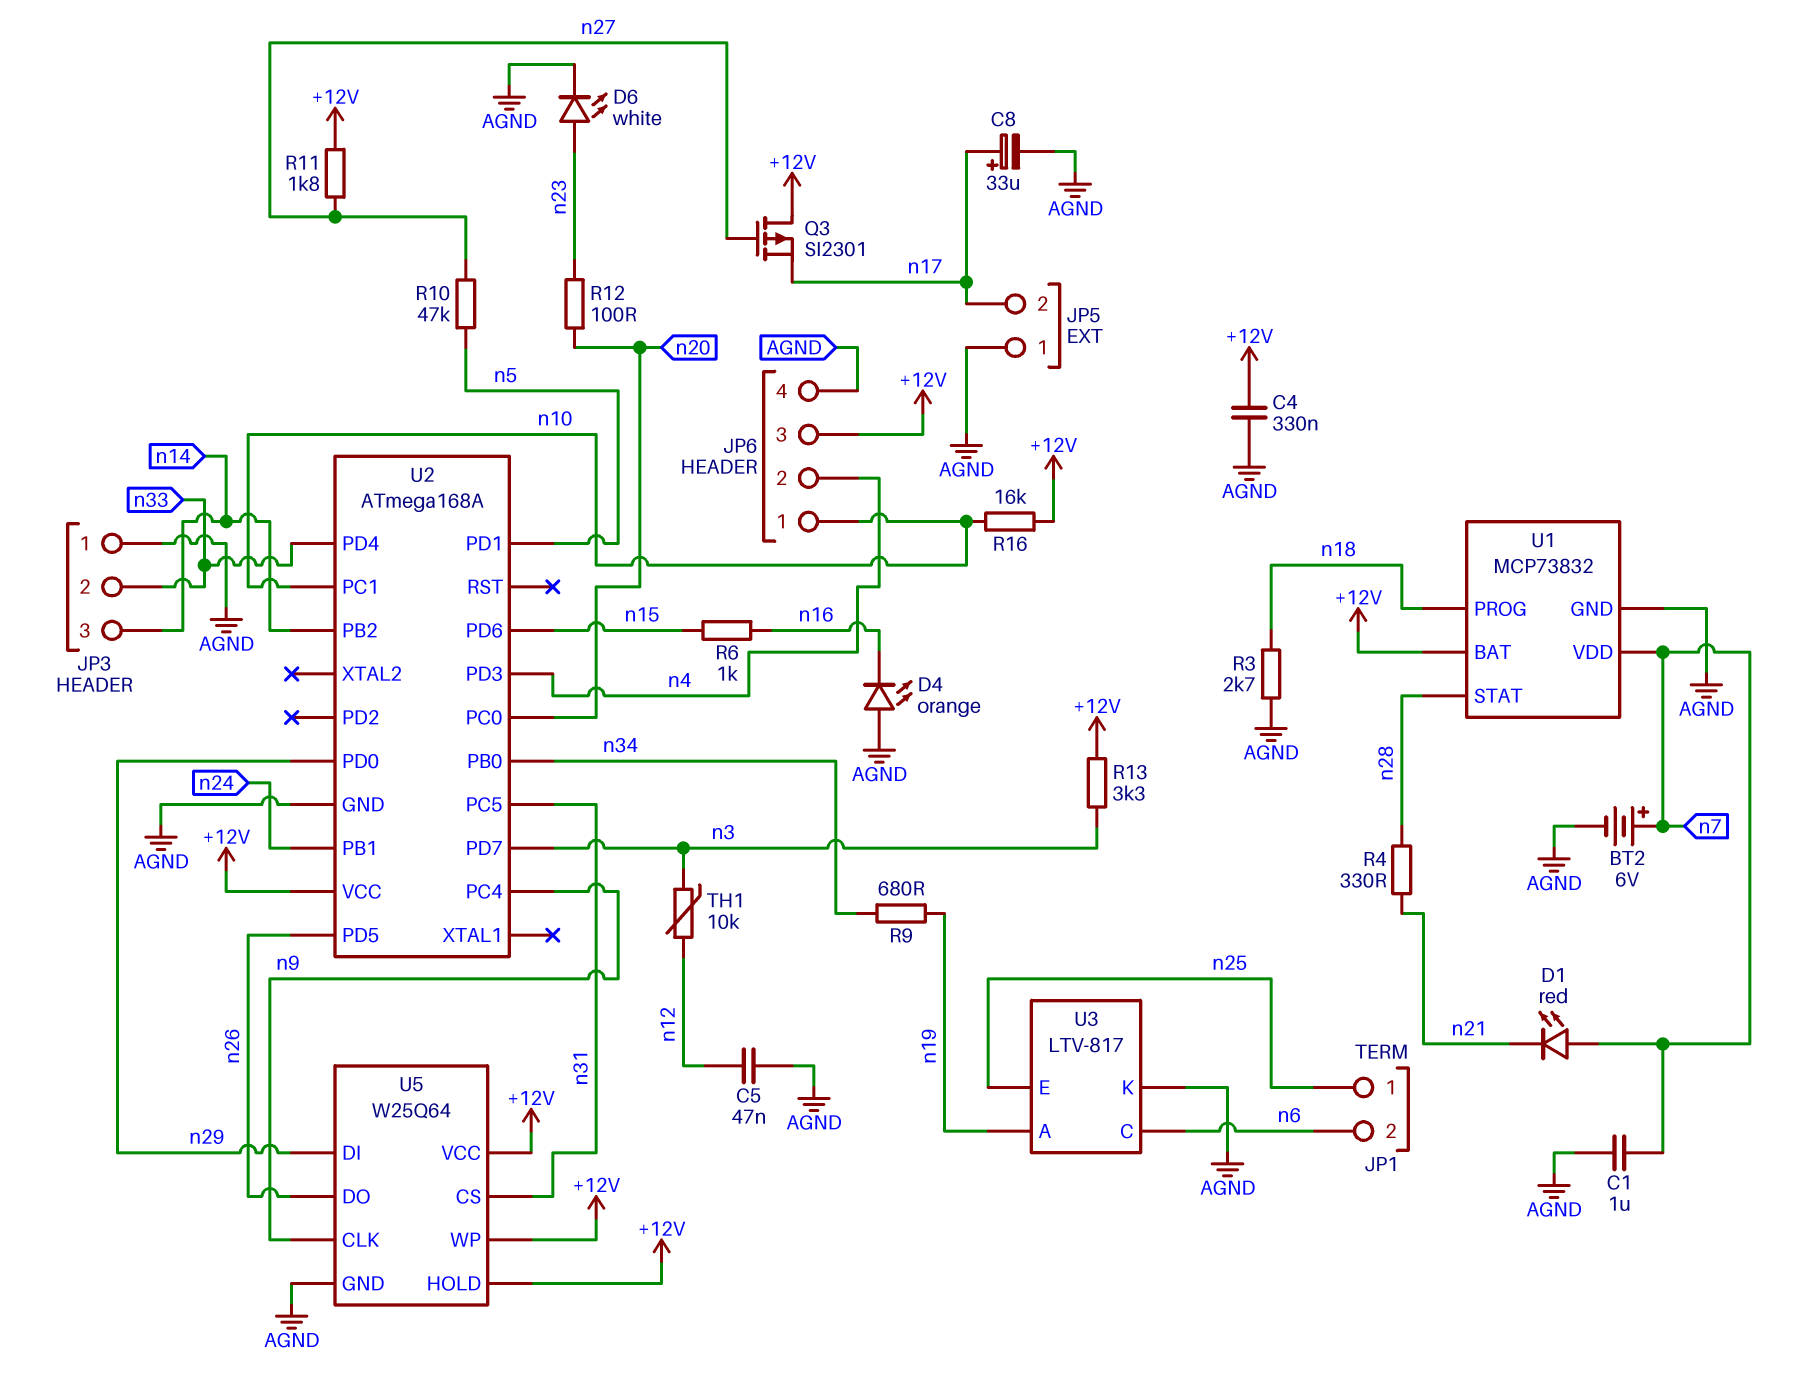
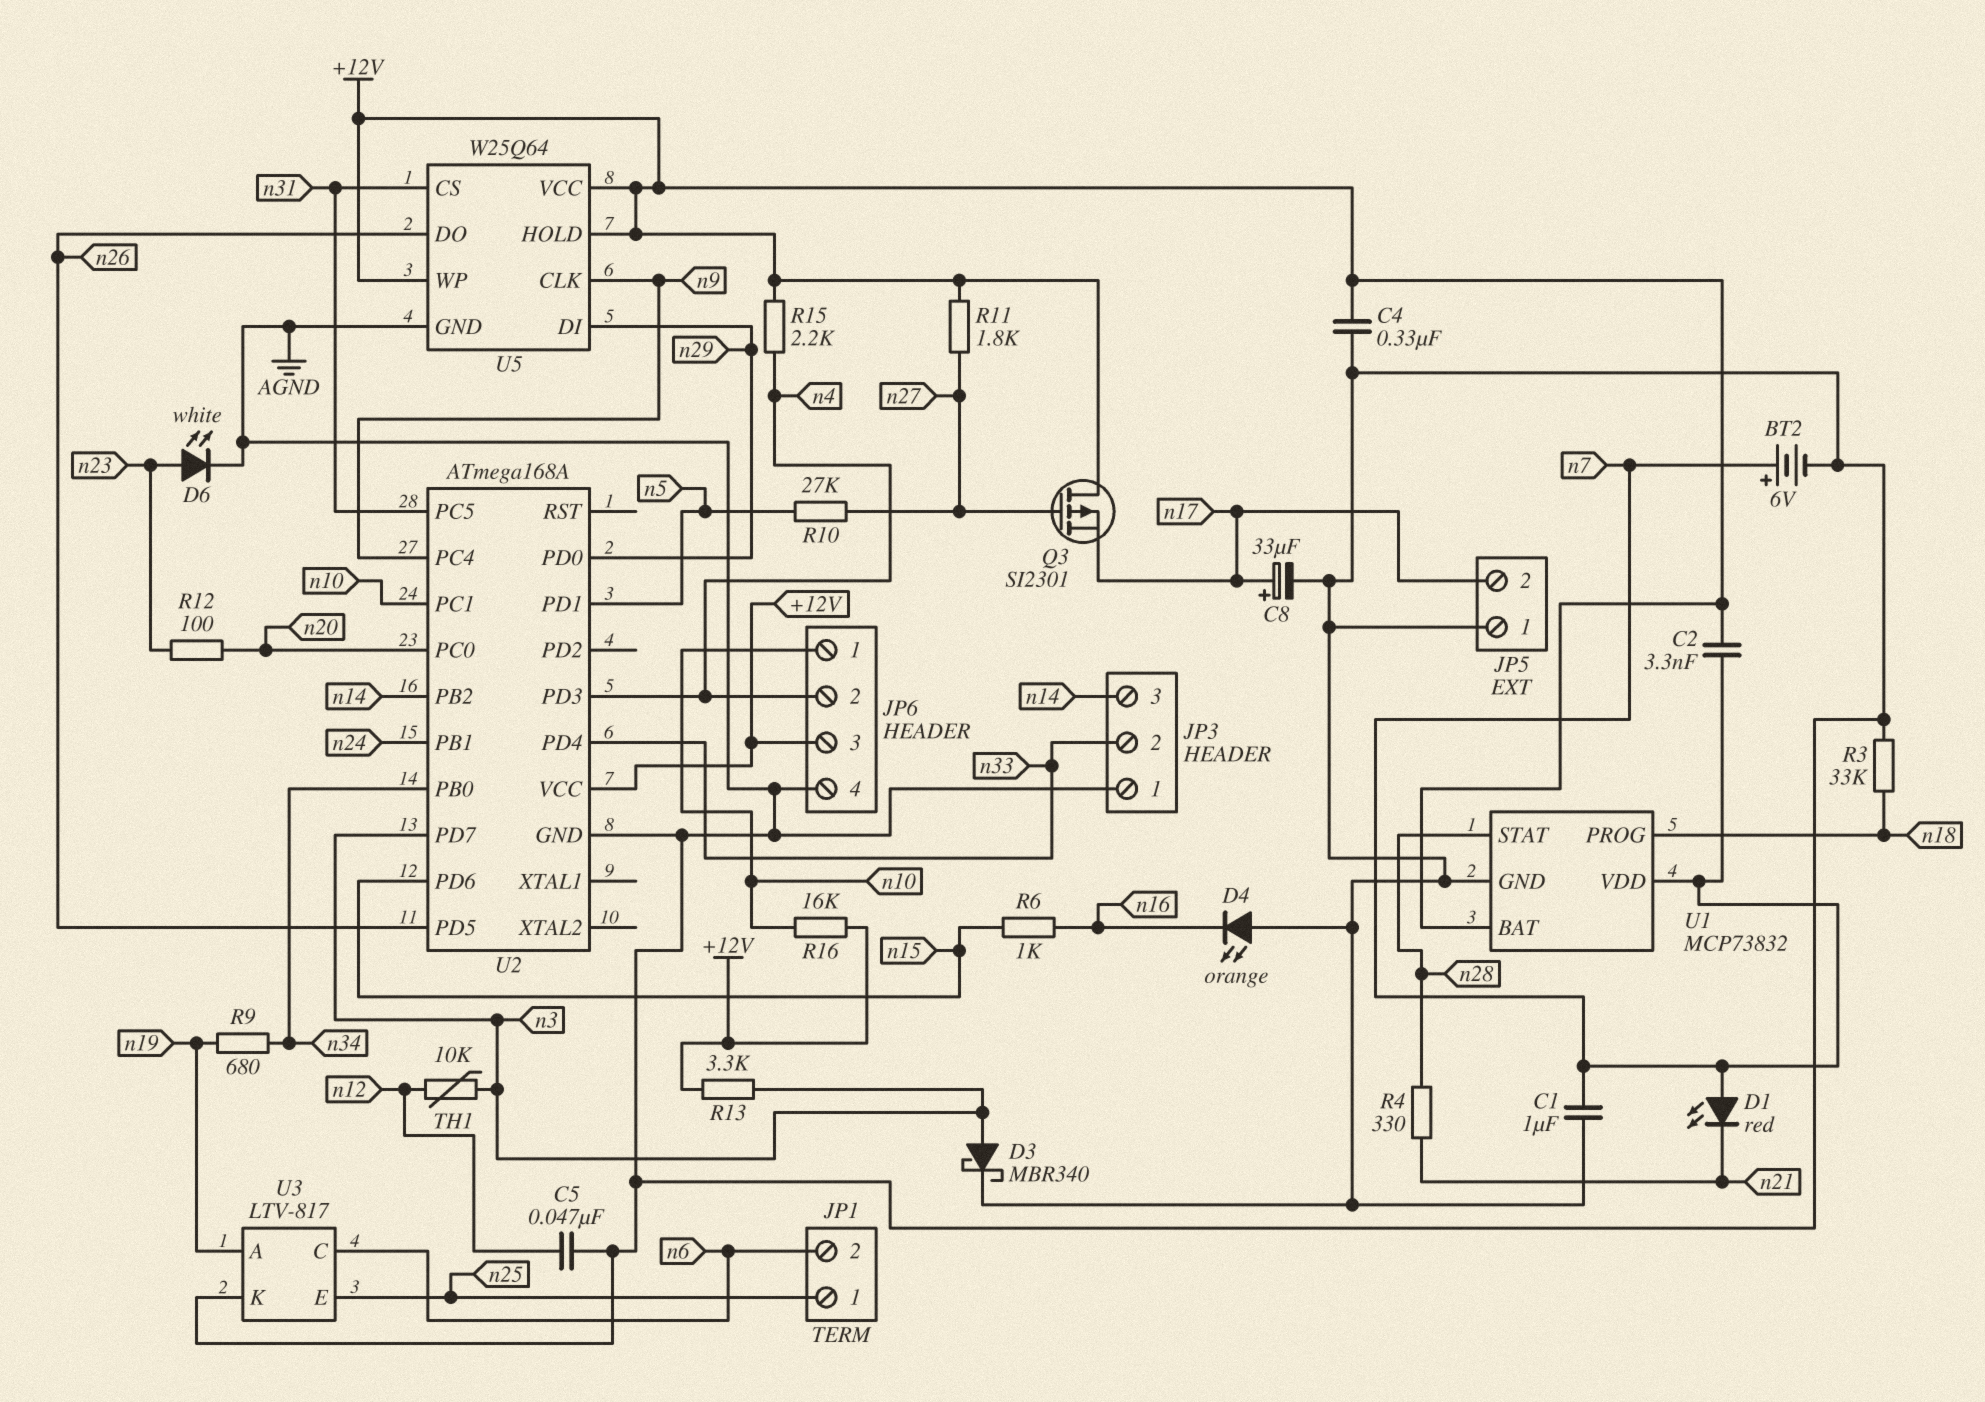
C2: none -> 3.3nF (+12V, n7)
D3: none -> schottky MBR340 (A n3, K AGND)
R3: 2.7k (AGND, n18) -> 33k (AGND, n18)
R10: 47k (n5, n27) -> 27k (n5, n27)
R15: none -> 2.2k (+12V, n4)

